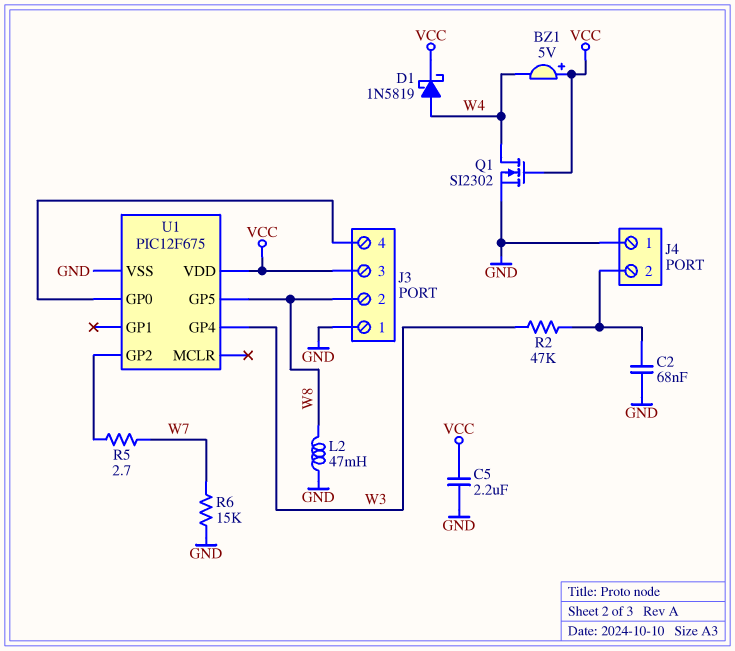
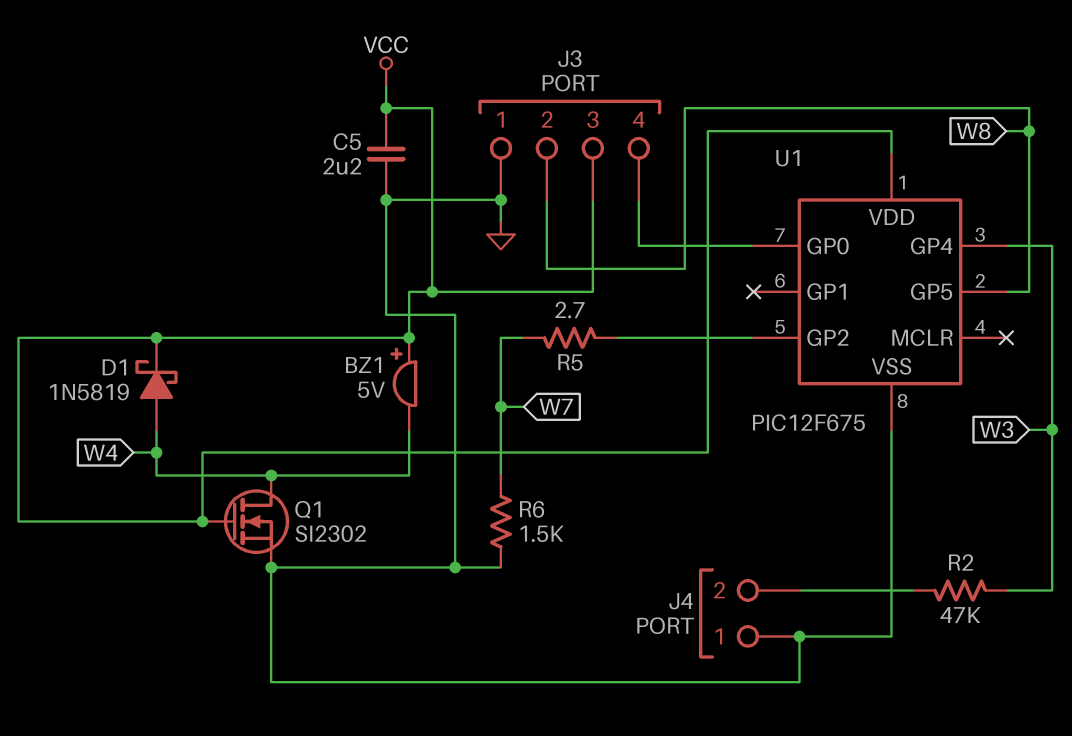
C2: 68nF (GND, J4/2) -> none
L2: 47mH (GND, W8) -> none
R6: 15k (GND, W7) -> 1.5k (GND, W7)

